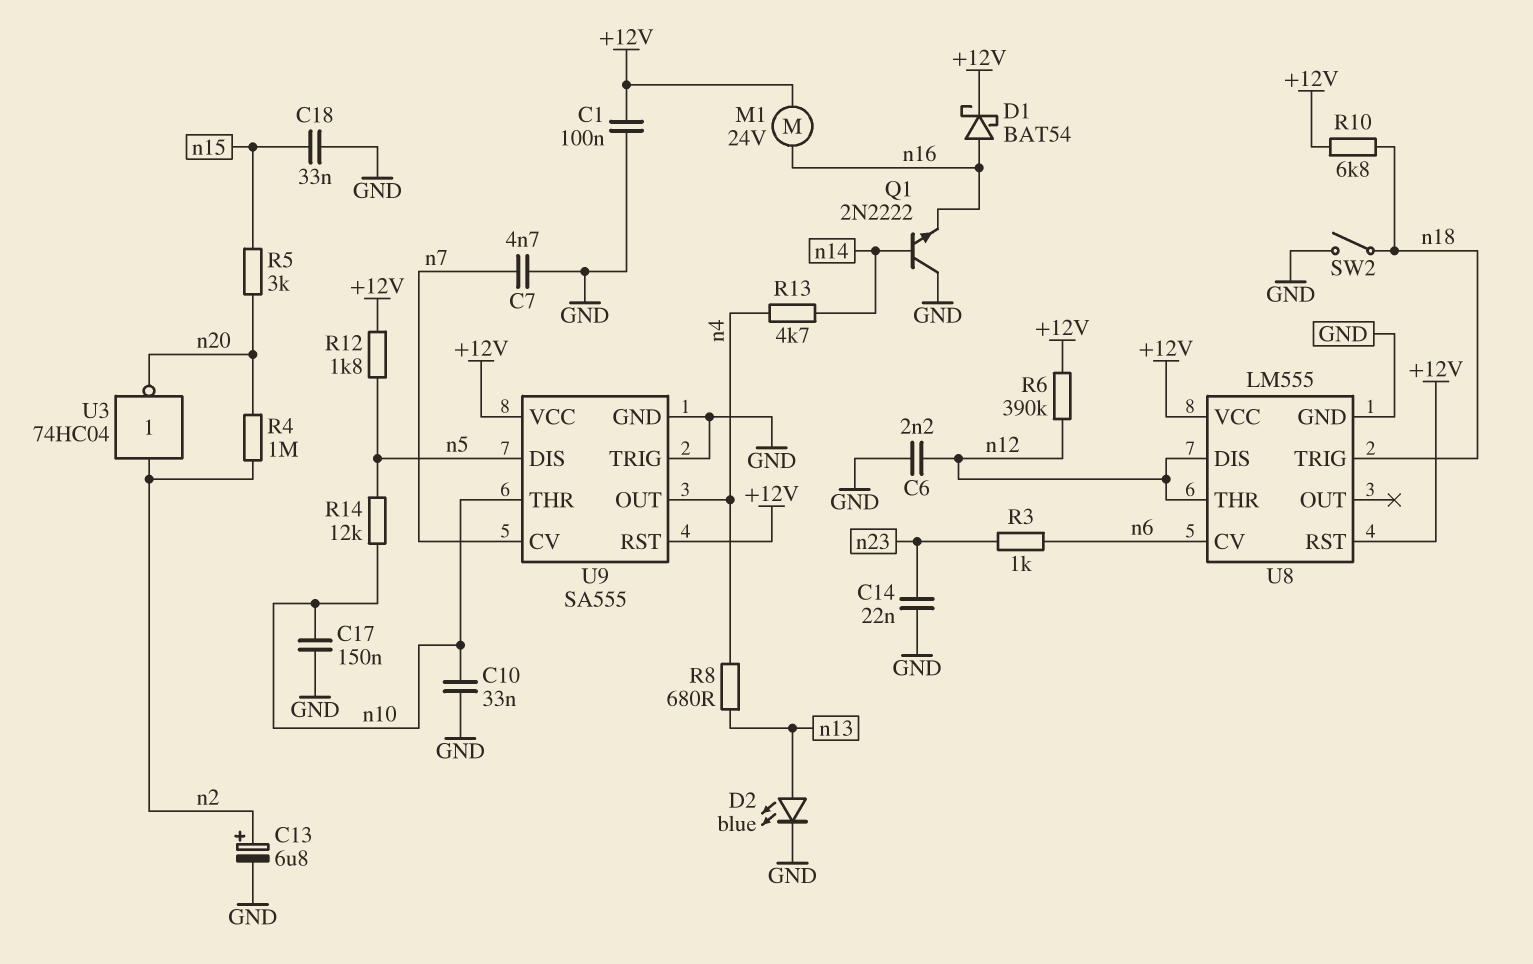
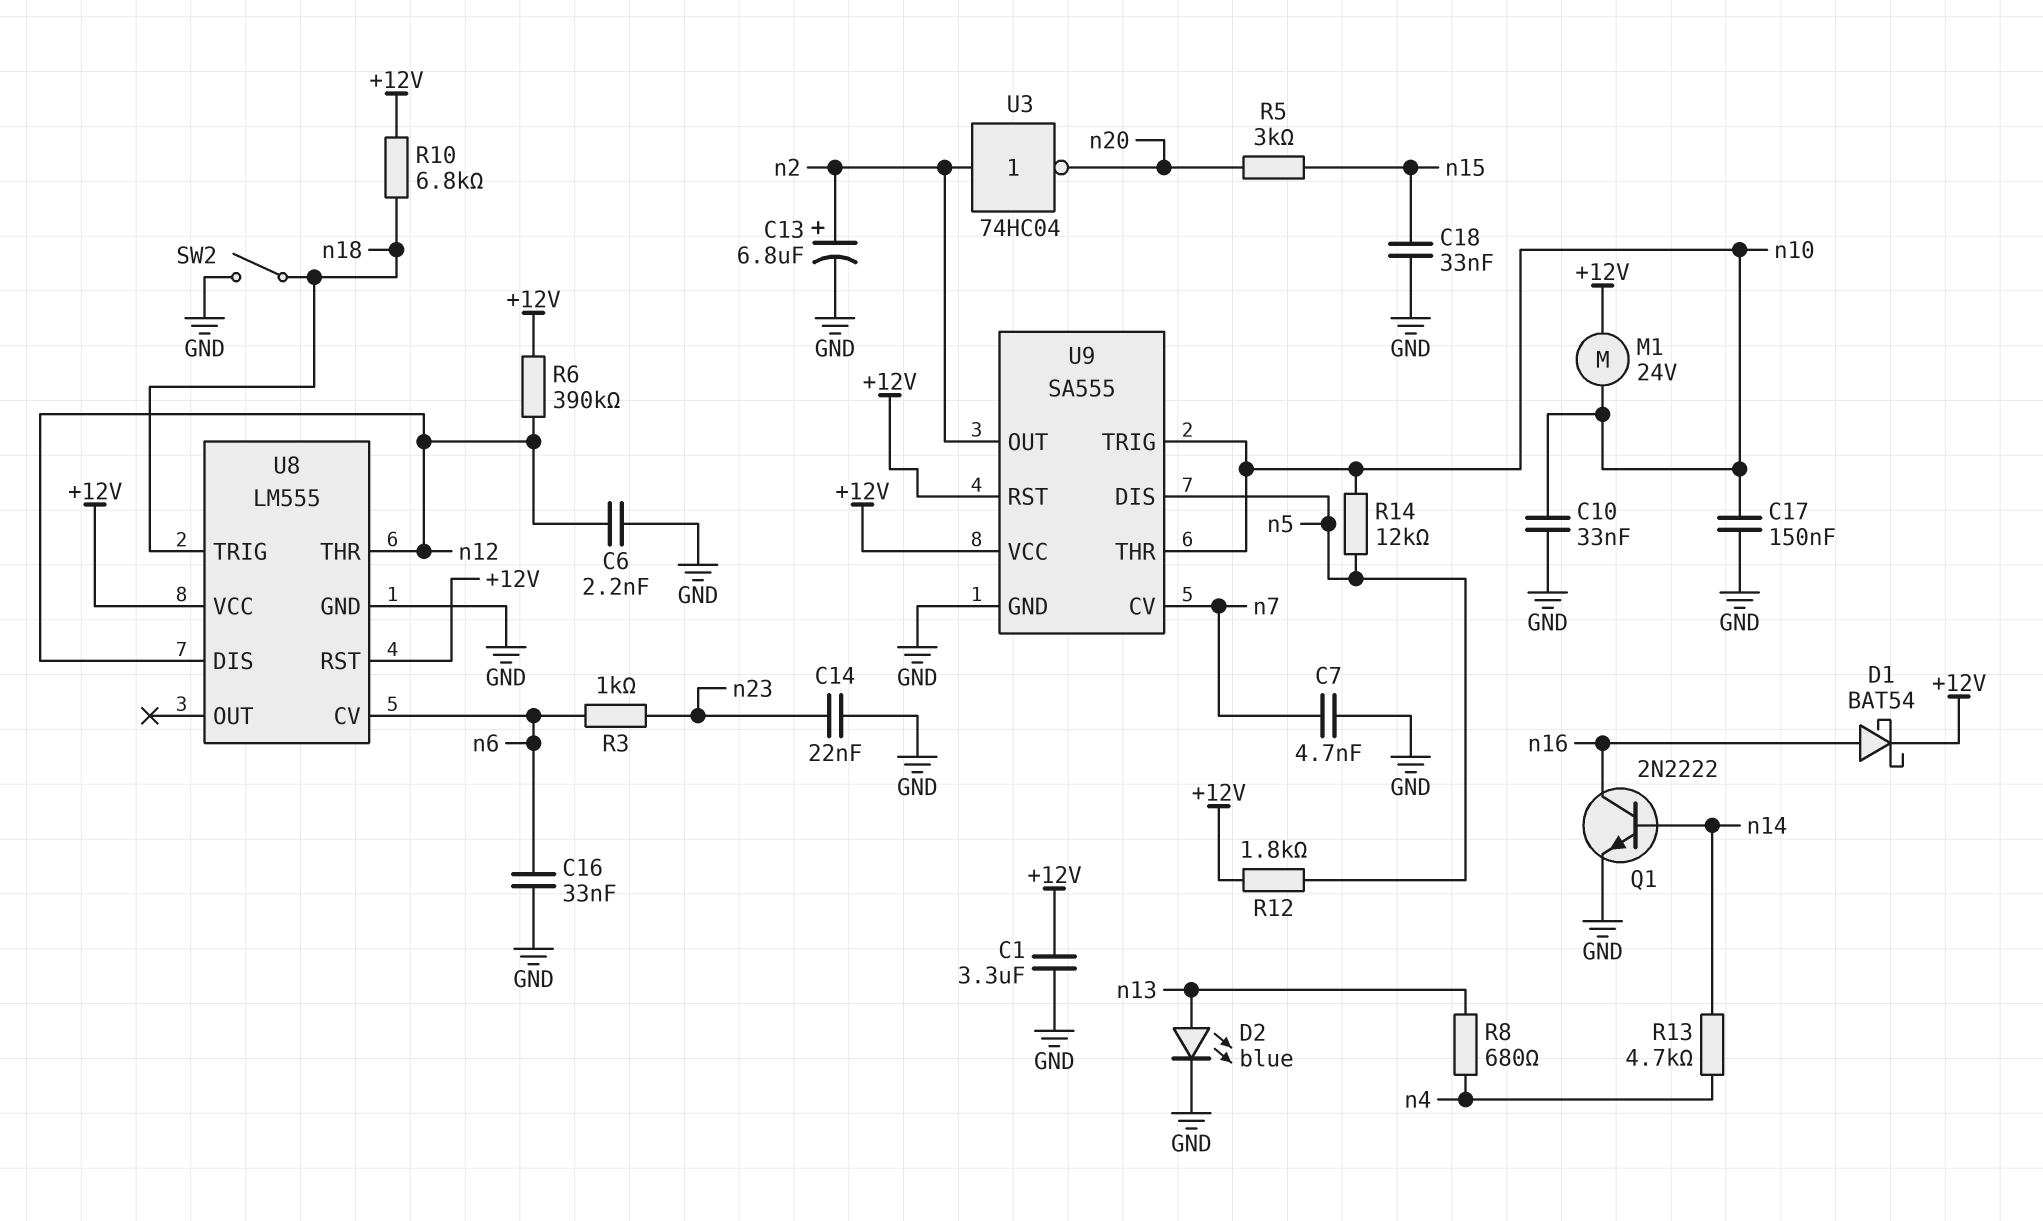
C1: 100nF (+12V, GND) -> 3.3uF (+12V, GND)
C16: none -> 33nF (GND, n6)
M1: motor 24V (+12V, n16) -> motor 24V (+12V, n10)
Q1: NPN 2N2222 (B n14, C GND, E n16) -> NPN 2N2222 (B n14, C n16, E GND)
R4: 1M (n2, n20) -> none
U9 pin OUT: n4 -> n2
U9 pin TRIG: GND -> n10

